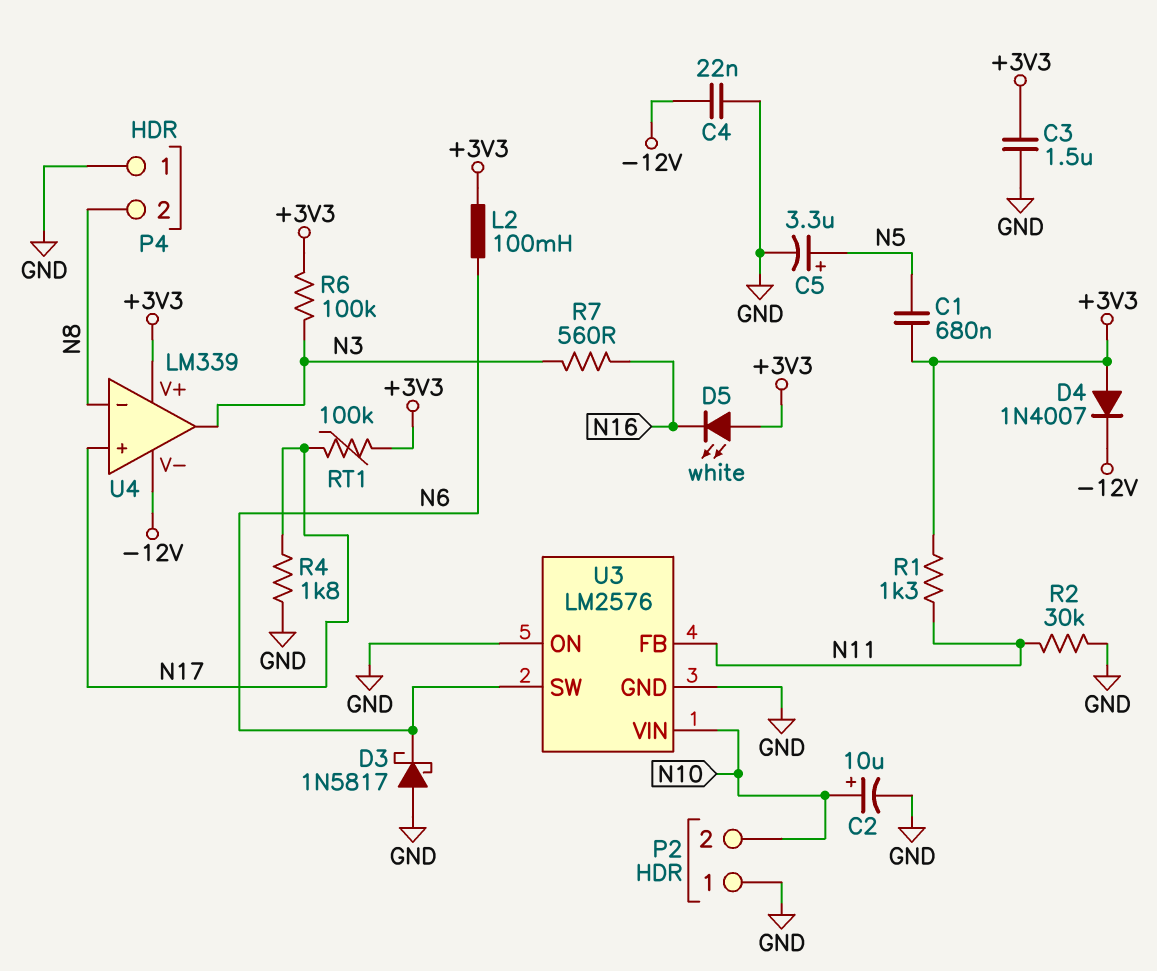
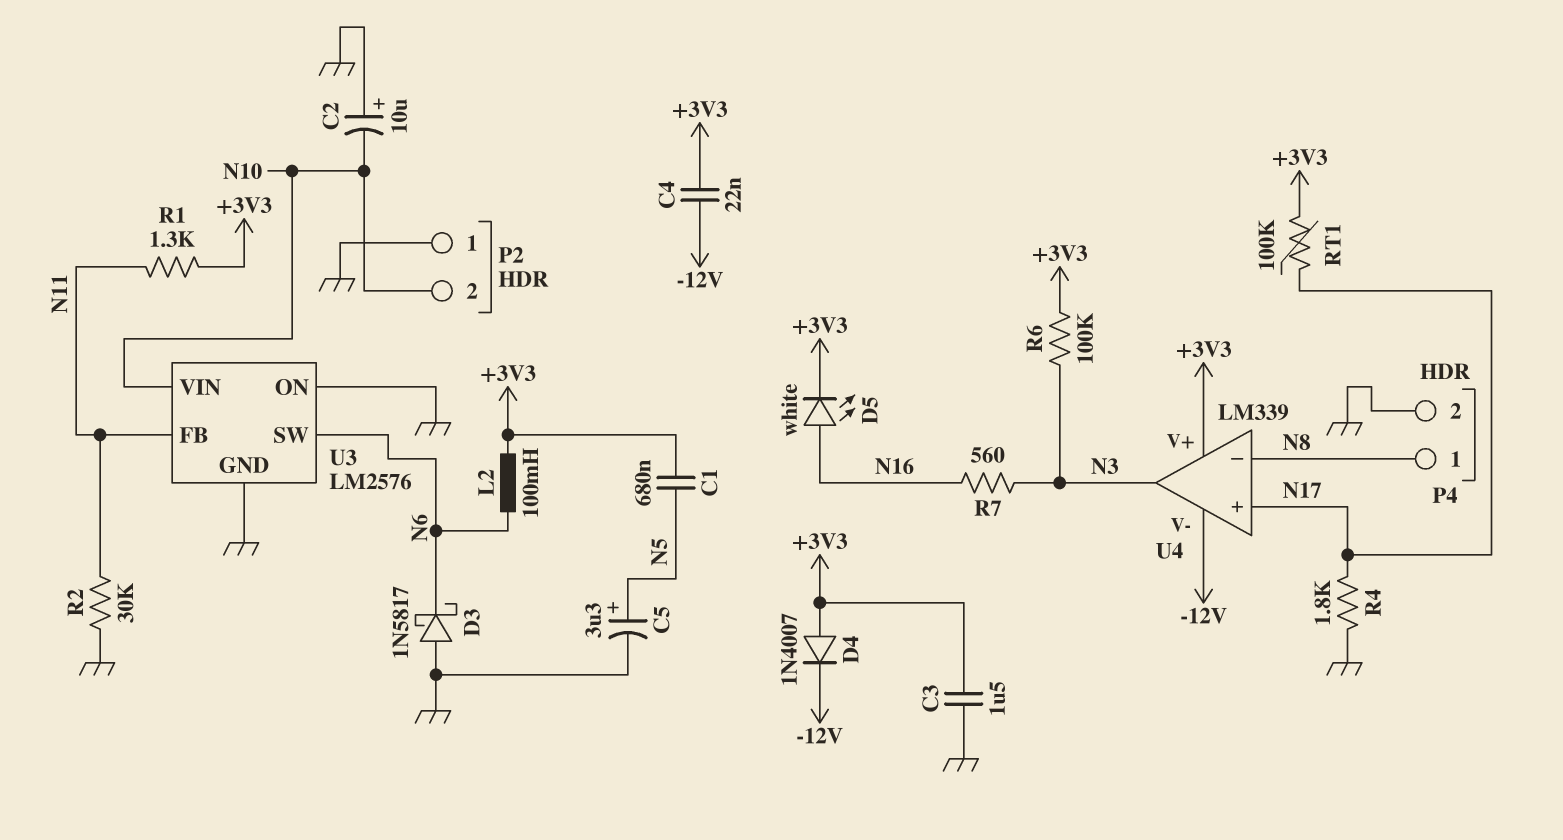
C2: 10uF (plus N10, minus GND) -> 10uF (plus GND, minus N10)
C4: 22nF (-12V, GND) -> 22nF (+3V3, -12V)
D5: LED white (A +3V3, K N16) -> LED white (A N16, K +3V3)
P4 pin 1: GND -> N8
P4 pin 2: N8 -> GND

